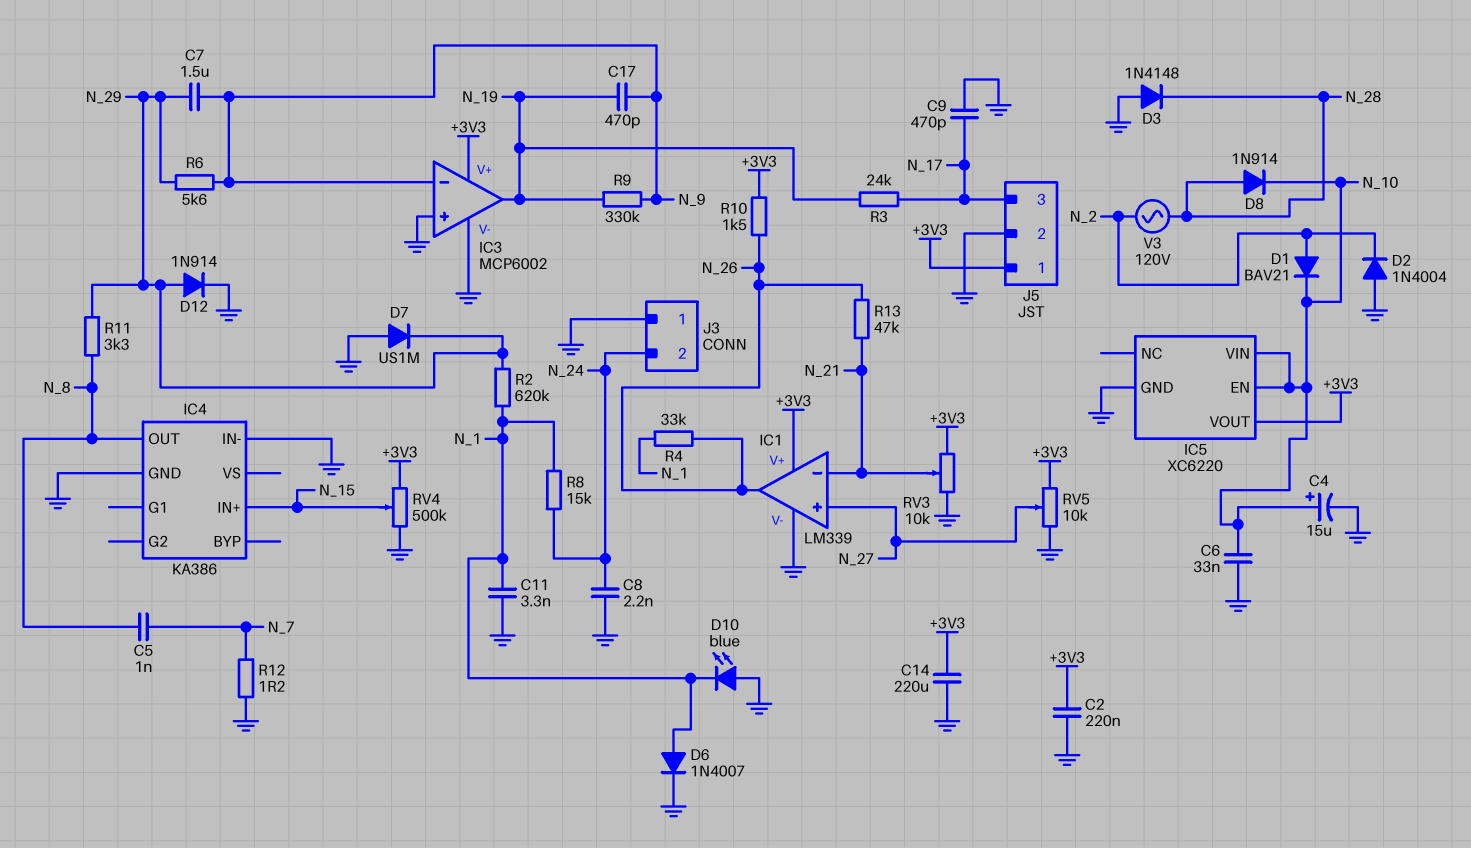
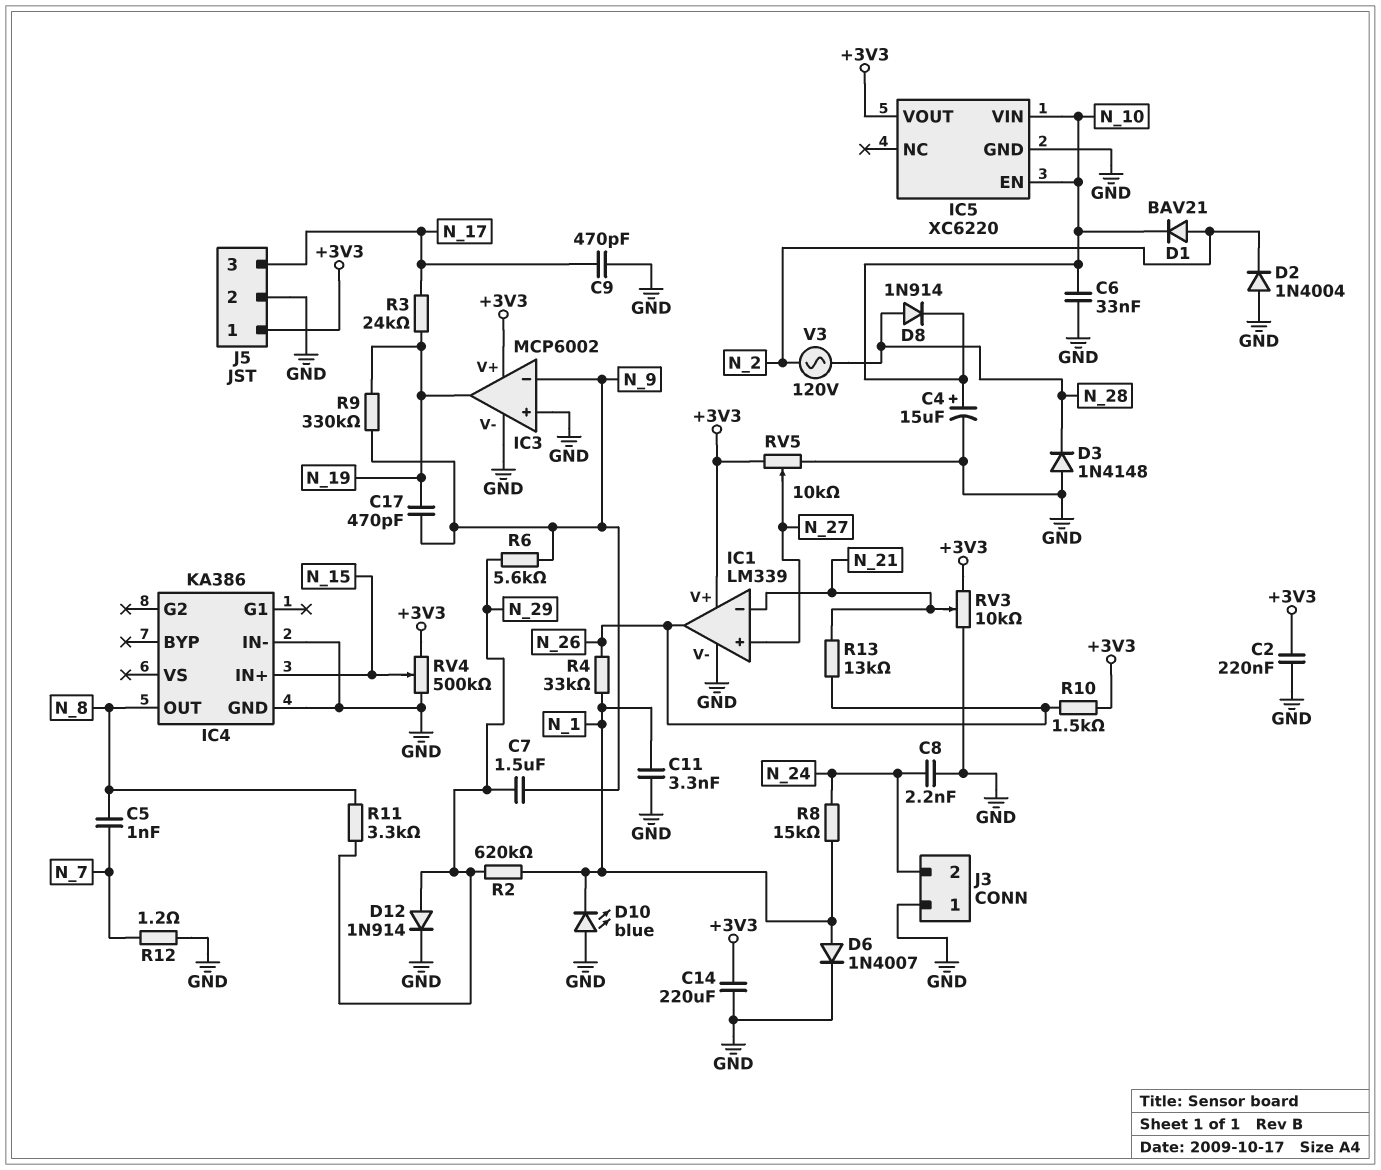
D7: diode US1M (A GND, K N_29) -> none
R13: 47k (N_21, N_26) -> 13k (N_21, N_26)

